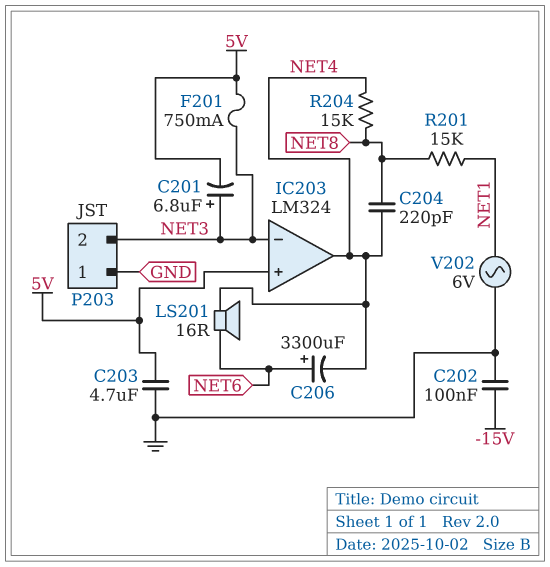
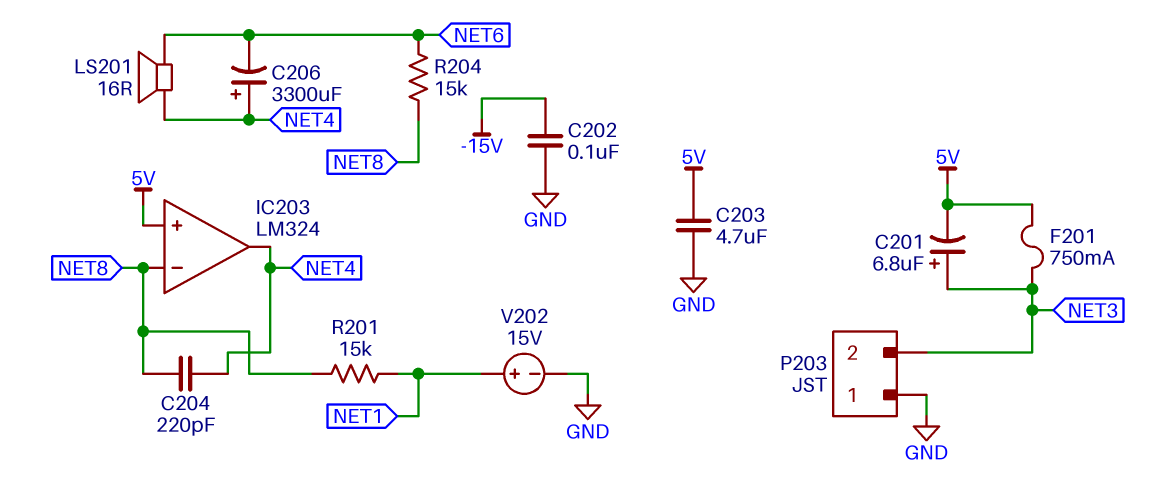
C206: 3300uF (plus NET6, minus NET4) -> 3300uF (plus NET4, minus NET6)
IC203 pin in-: NET3 -> NET8
R204: 15k (NET4, NET8) -> 15k (NET6, NET8)
V202: AC 6V (GND, NET1) -> 15V (plus NET1, minus GND)

